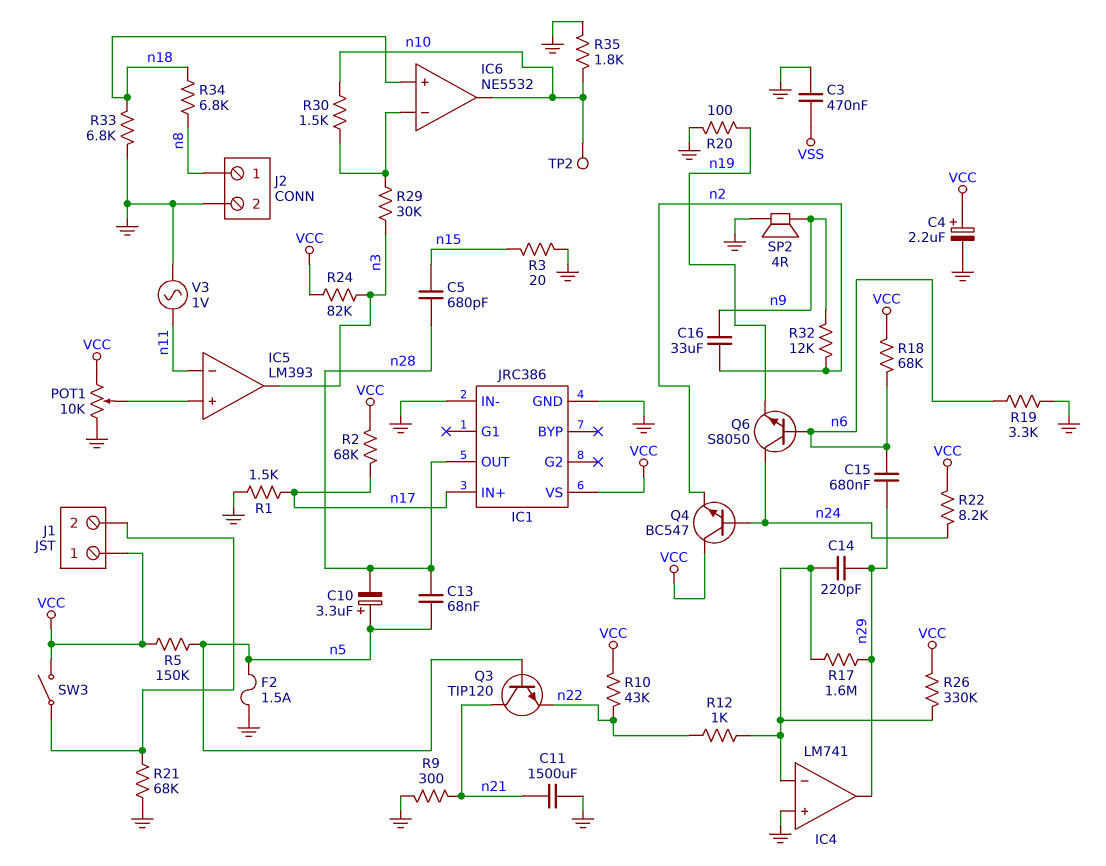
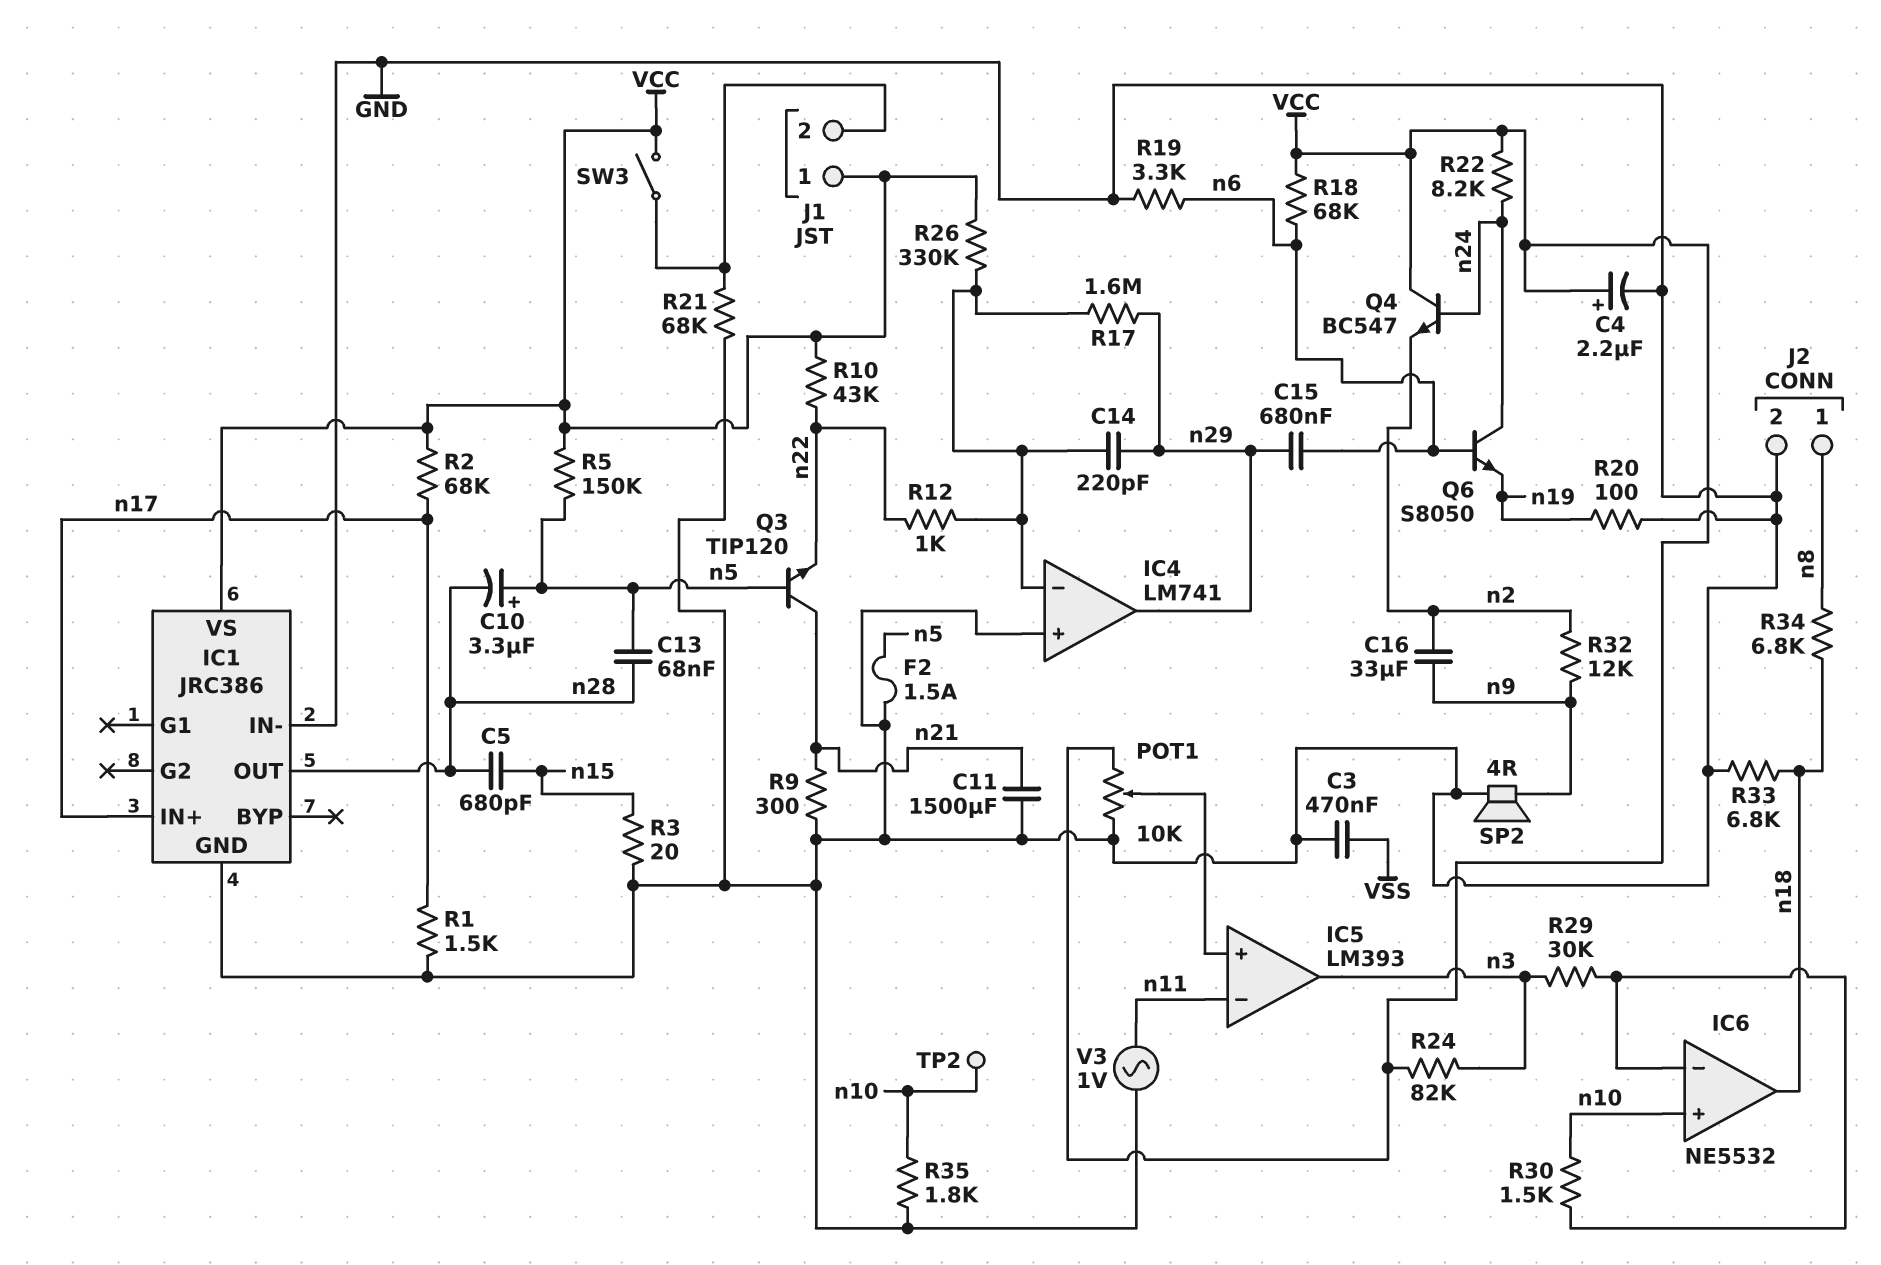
IC6 pin in+: n18 -> n10
IC6 pin out: n10 -> n18

